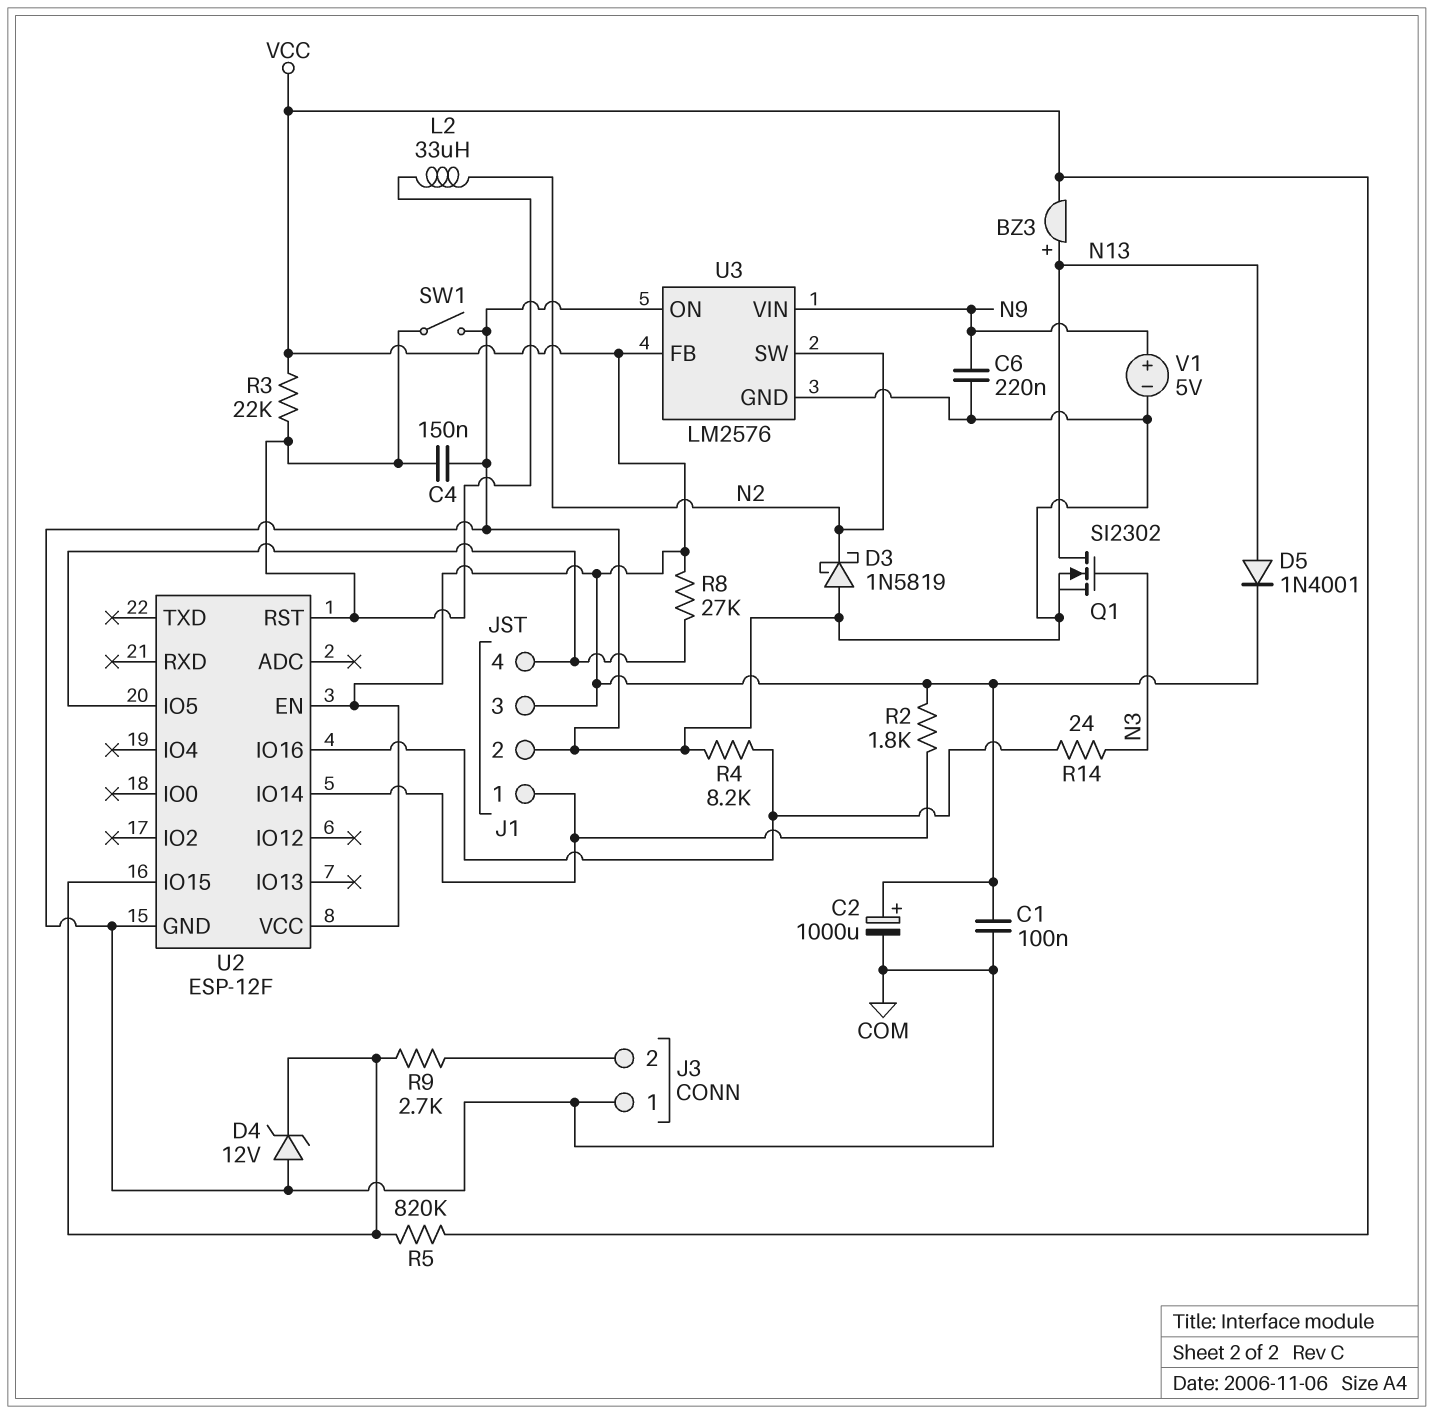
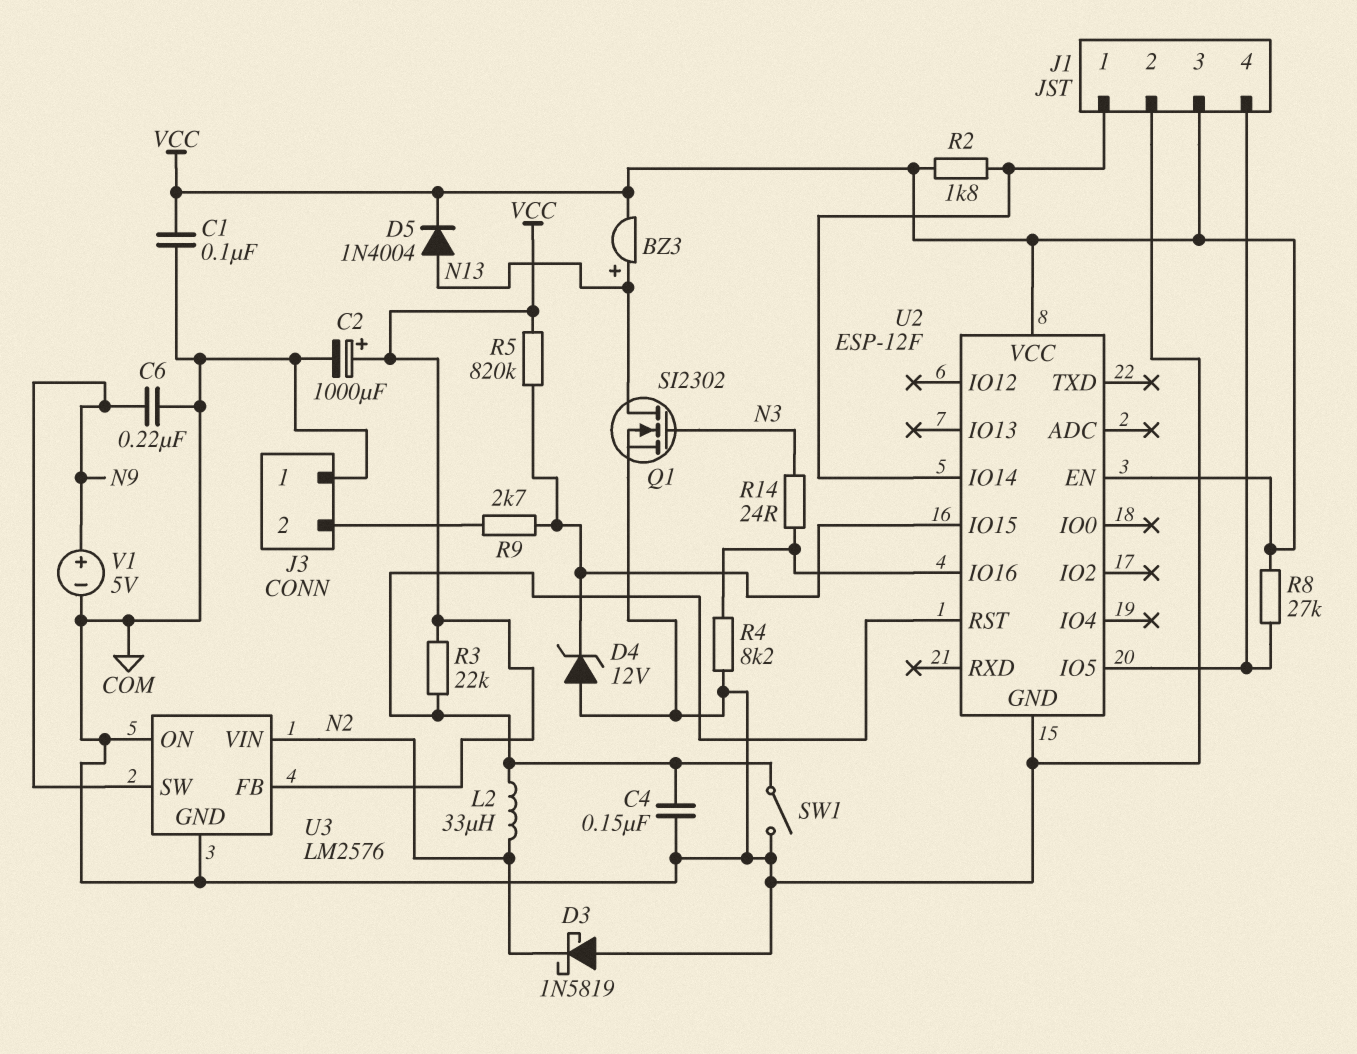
D5: diode 1N4001 (A N13, K VCC) -> diode 1N4004 (A N13, K VCC)
U3 pin SW: N2 -> N9
U3 pin VIN: N9 -> N2

